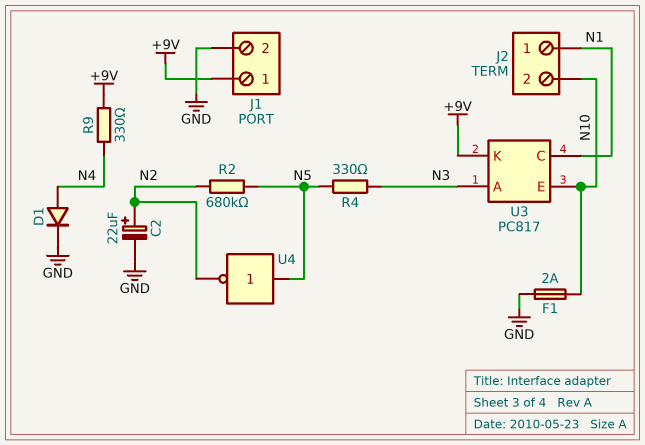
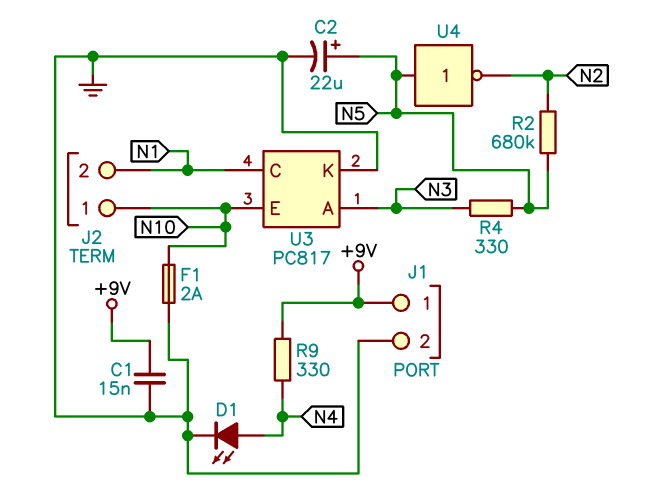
C1: none -> 15nF (+9V, GND)
C2: 22uF (plus N2, minus GND) -> 22uF (plus N5, minus GND)
D1: diode (A N4, K GND) -> LED (A N4, K GND)
J2 pin 1: N1 -> N10
J2 pin 2: N10 -> N1
U3 pin K: +9V -> GND

